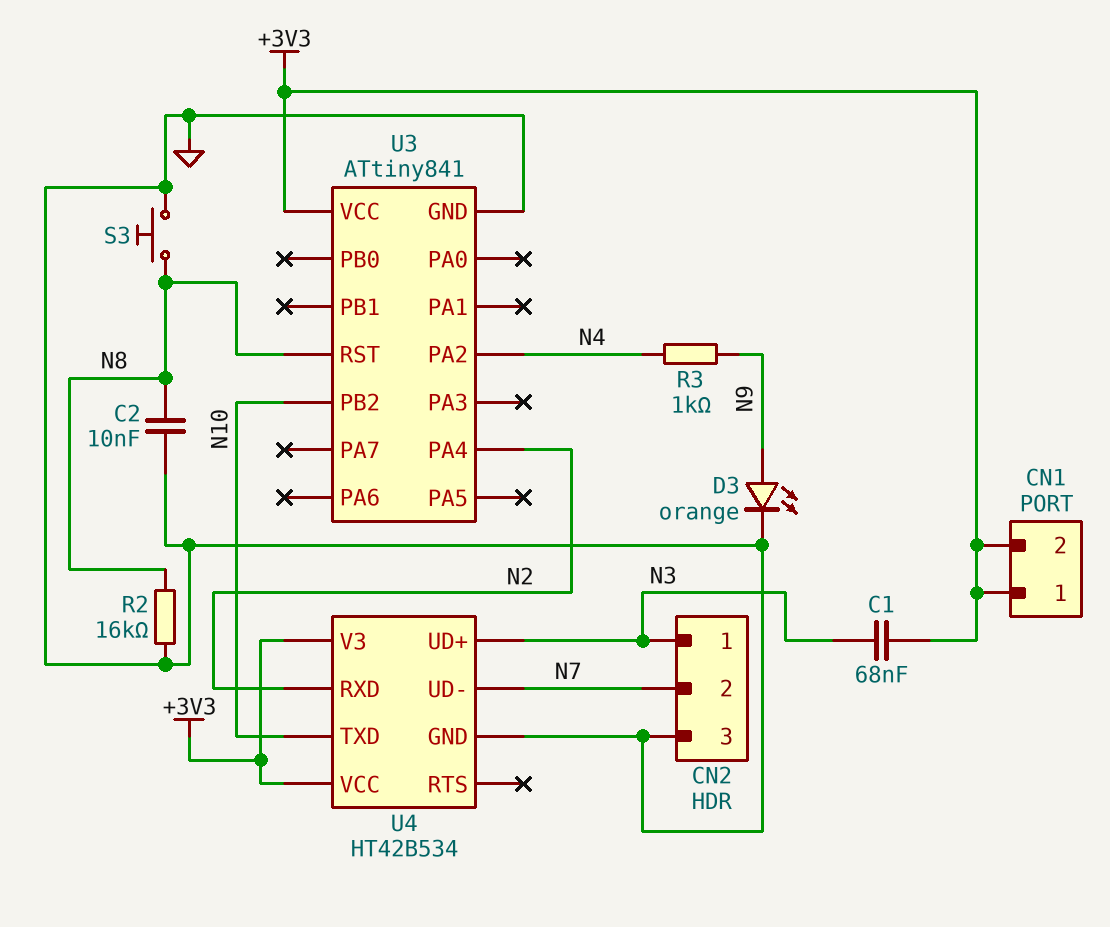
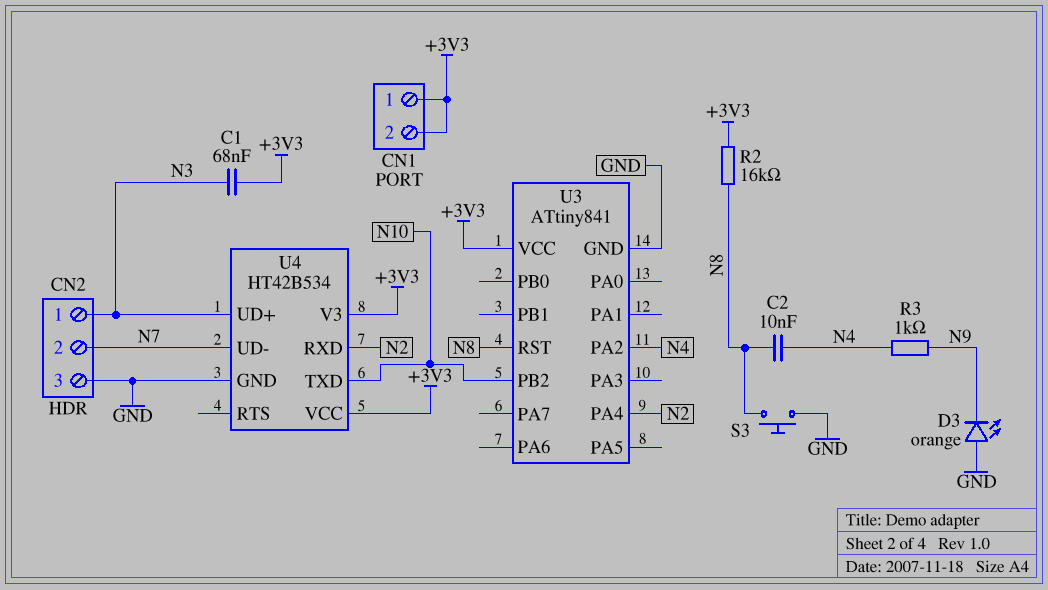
C2: 10nF (GND, N8) -> 10nF (N4, N8)
D3: LED orange (A N9, K GND) -> LED orange (A GND, K N9)
R2: 16k (GND, N8) -> 16k (+3V3, N8)

